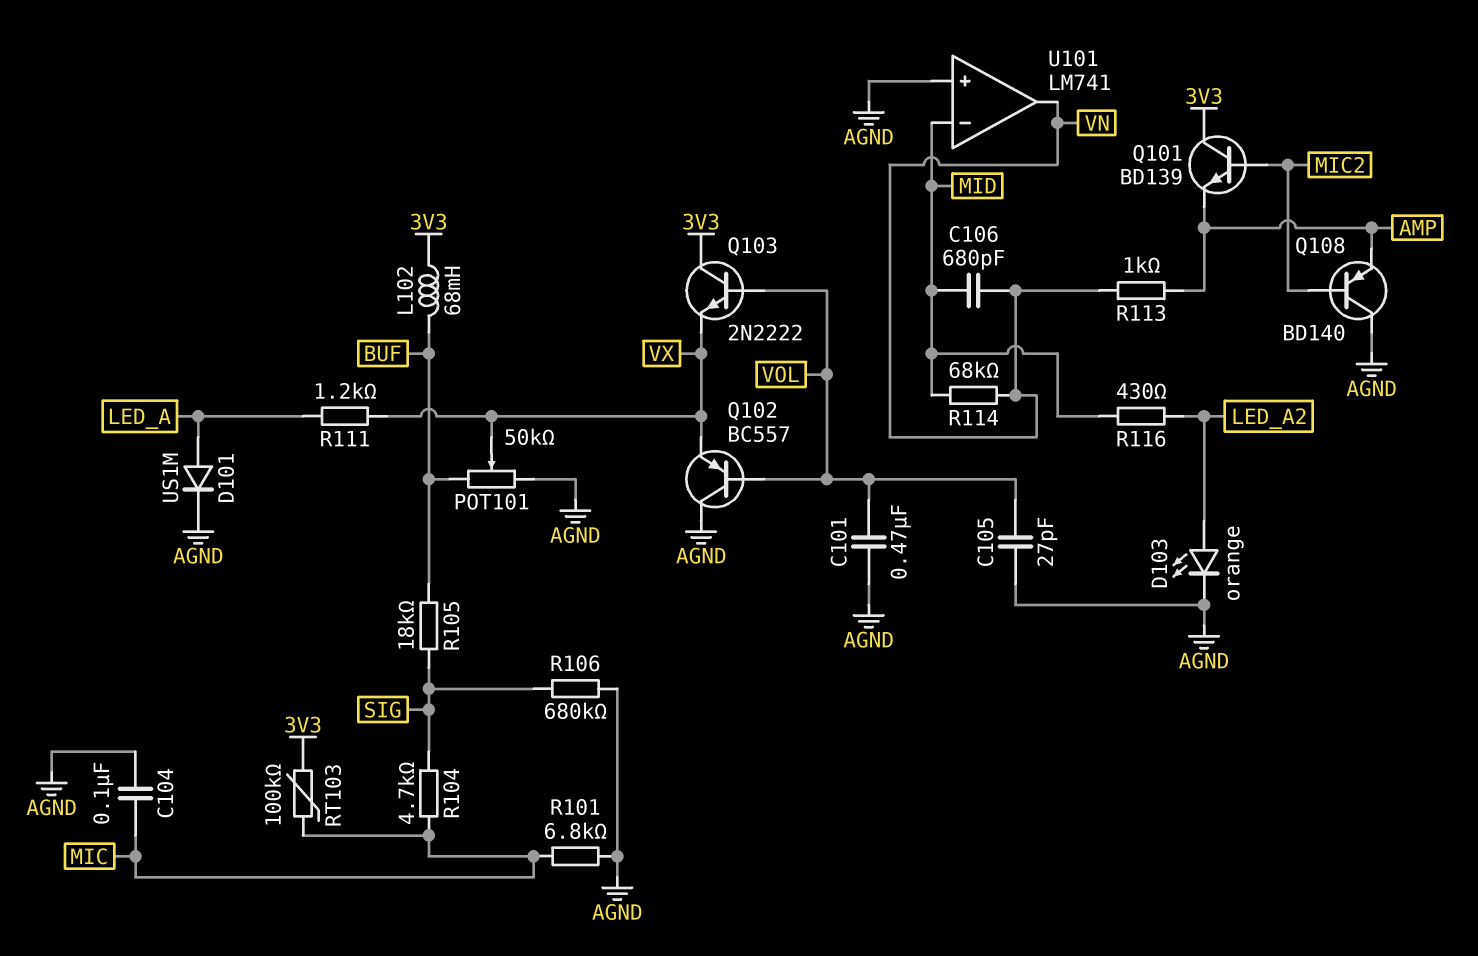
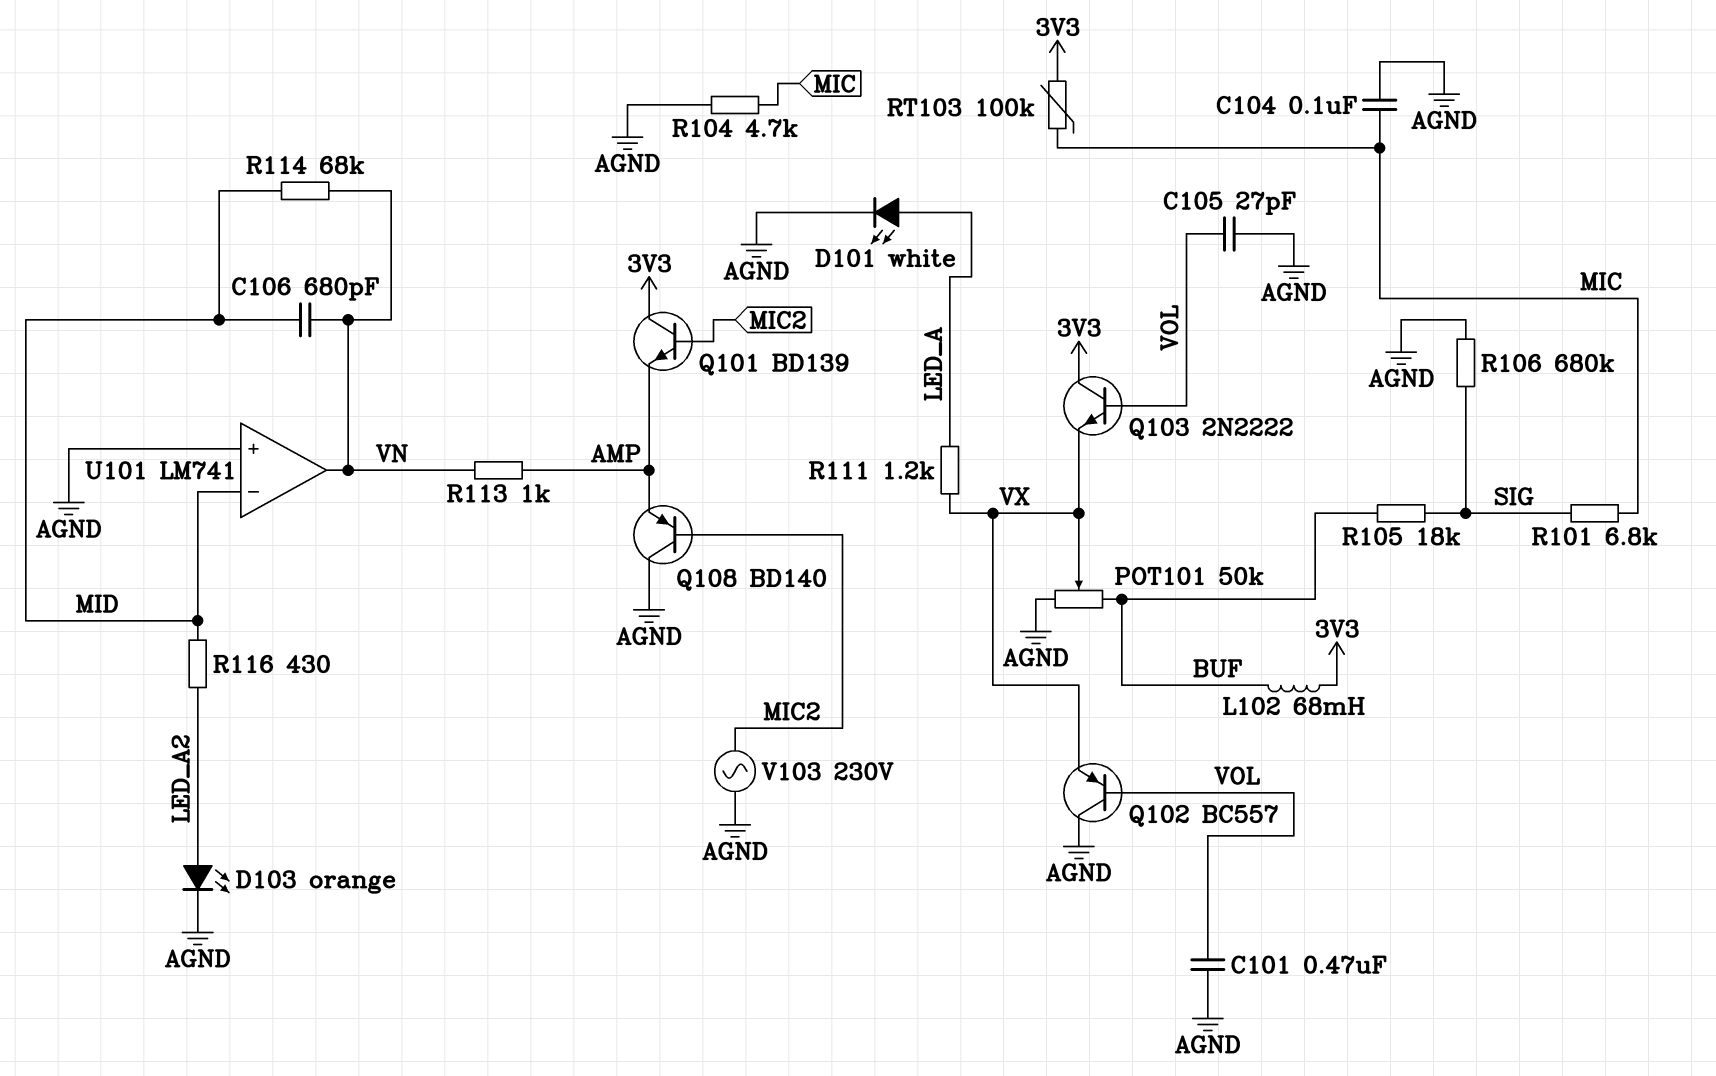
D101: diode US1M (A LED_A, K AGND) -> LED white (A LED_A, K AGND)
R101: 6.8k (AGND, MIC) -> 6.8k (MIC, SIG)
R104: 4.7k (MIC, SIG) -> 4.7k (AGND, MIC)
V103: none -> AC 230V (AGND, MIC2)

